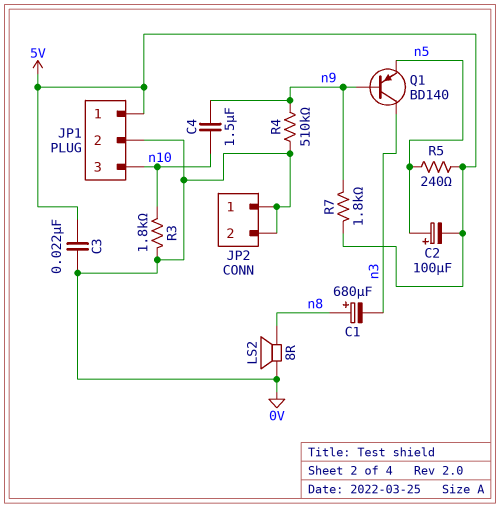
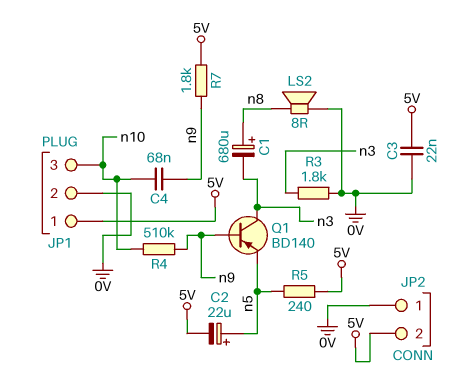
C2: 100uF (plus n5, minus 5V) -> 22uF (plus n5, minus 5V)
C4: 1.5uF (n9, n10) -> 68nF (n9, n10)
JP2 pin 2: 0V -> 5V
R3: 1.8k (0V, n10) -> 1.8k (0V, n3)
R4: 510k (0V, n9) -> 510k (n9, n10)

